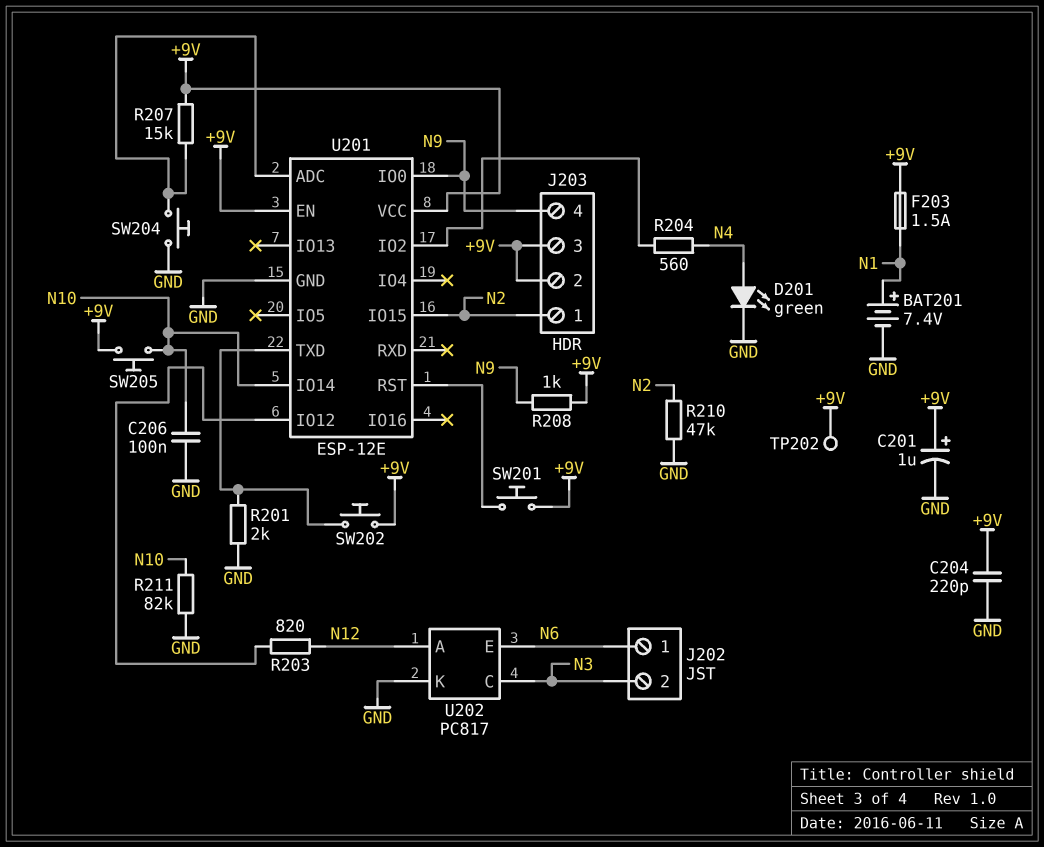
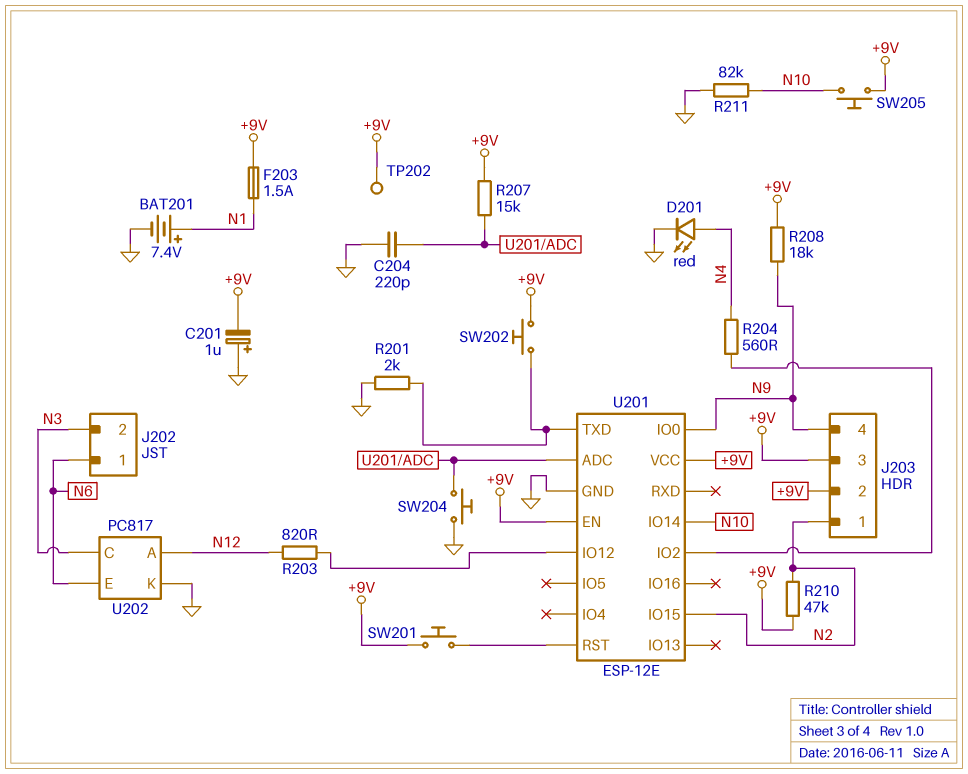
C201: 1uF (plus +9V, minus GND) -> 1uF (plus GND, minus +9V)
C204: 220pF (+9V, GND) -> 220pF (GND, U201/ADC)
C206: 100nF (GND, N10) -> none
D201: LED green (A N4, K GND) -> LED red (A N4, K GND)
R208: 1k (+9V, N9) -> 18k (+9V, N9)
R210: 47k (GND, N2) -> 47k (+9V, N2)

